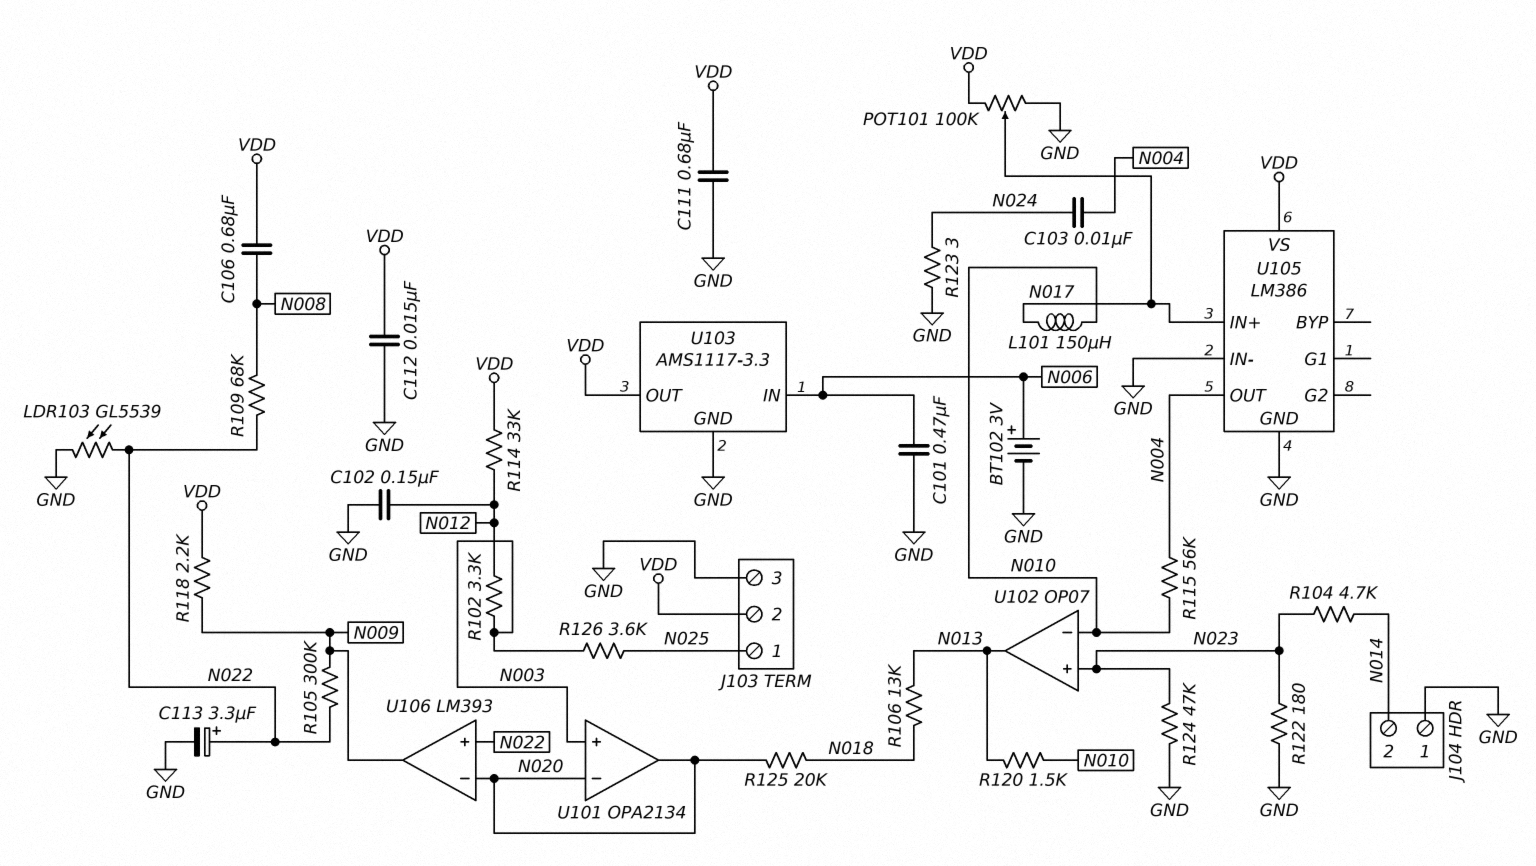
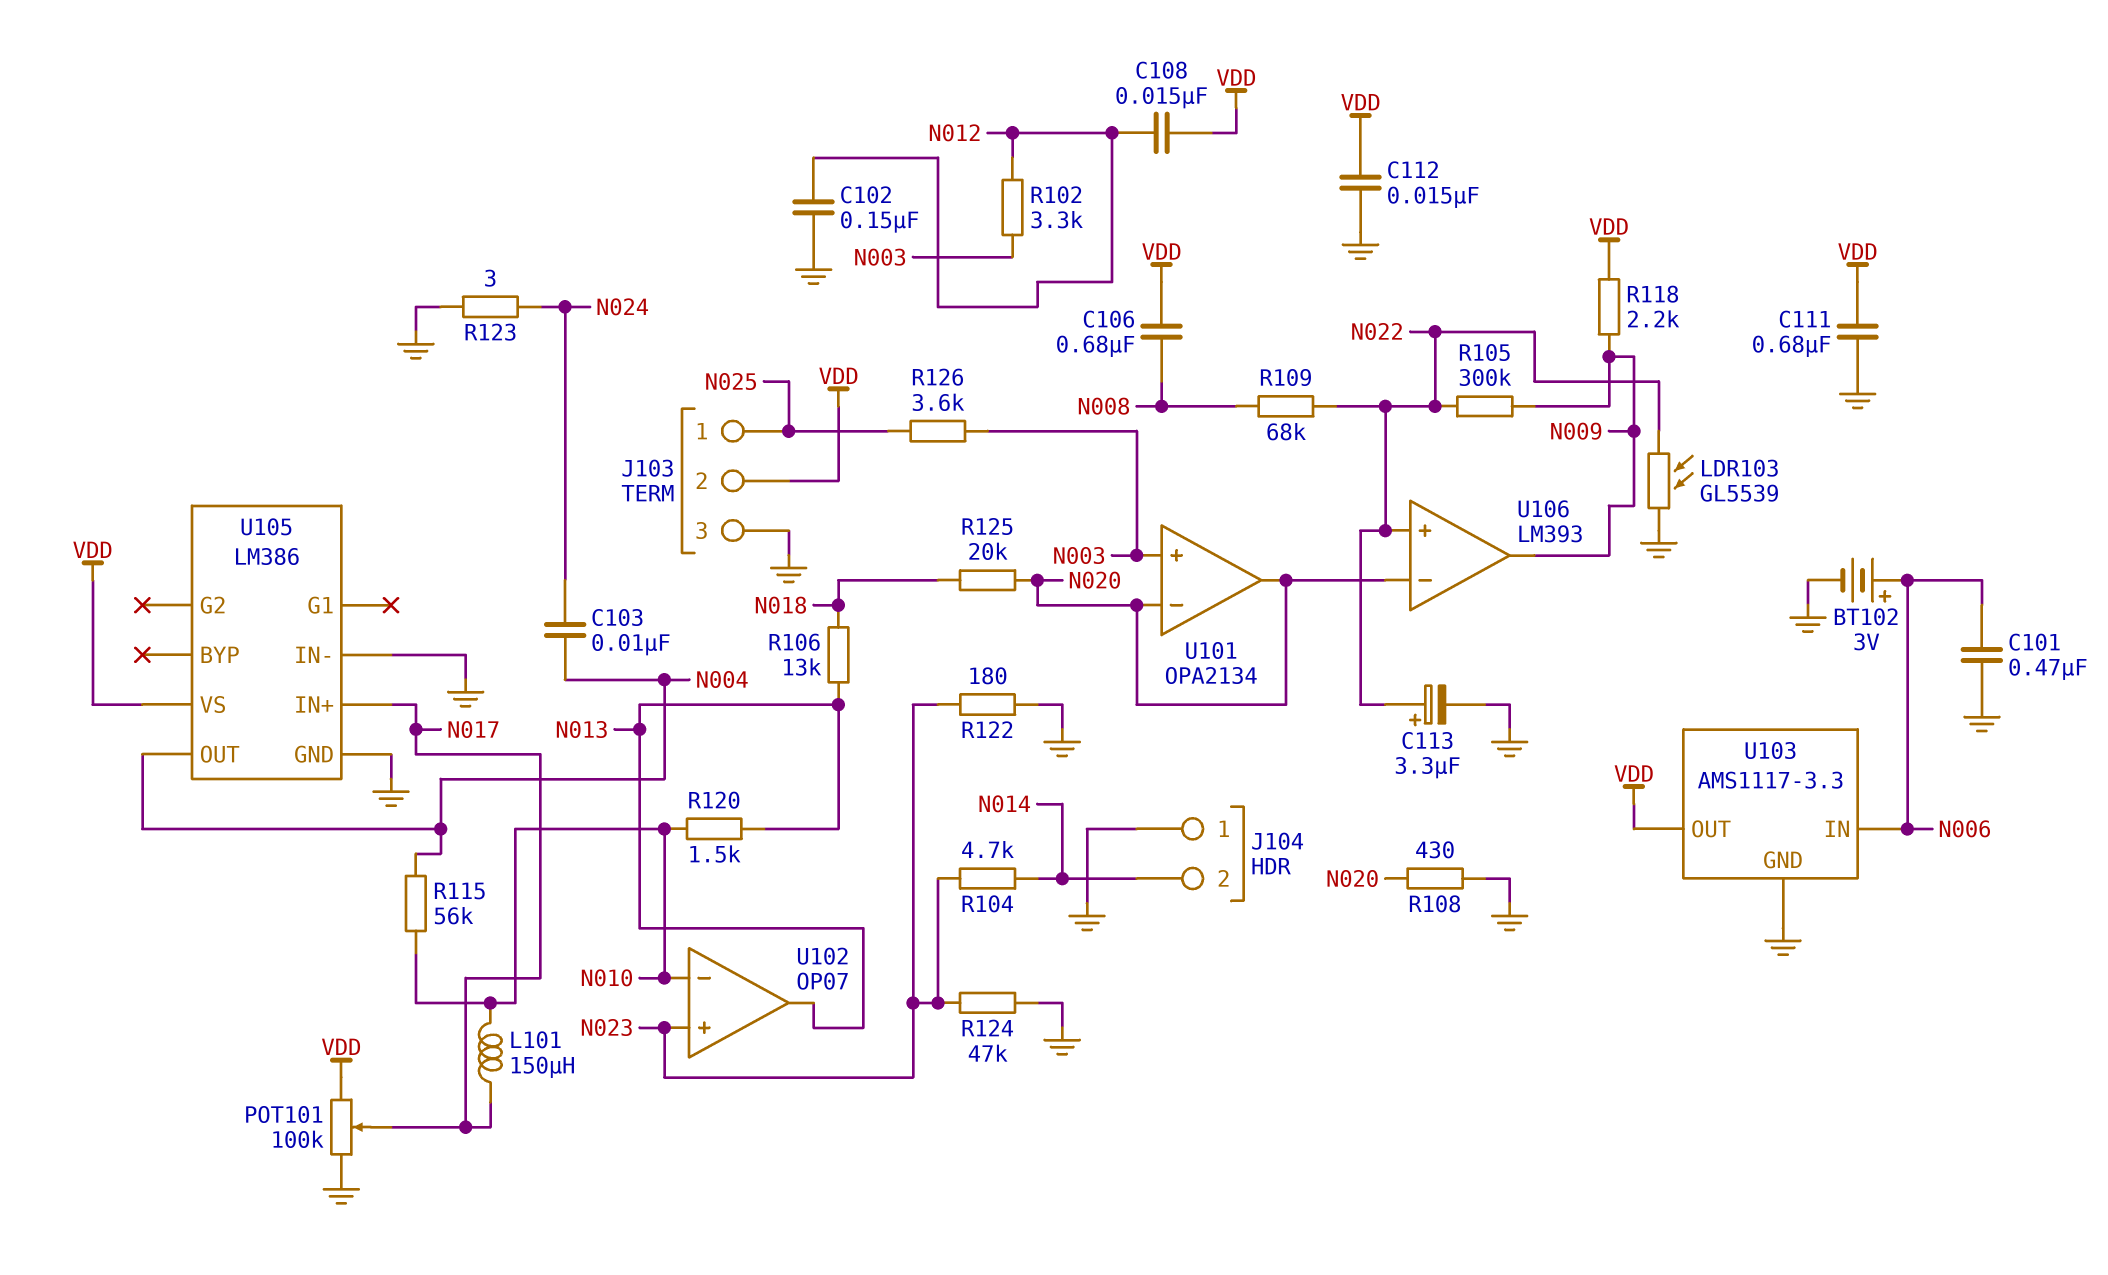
C108: none -> 15nF (N012, VDD)
R108: none -> 430 (GND, N020)
R114: 33k (N012, VDD) -> none

